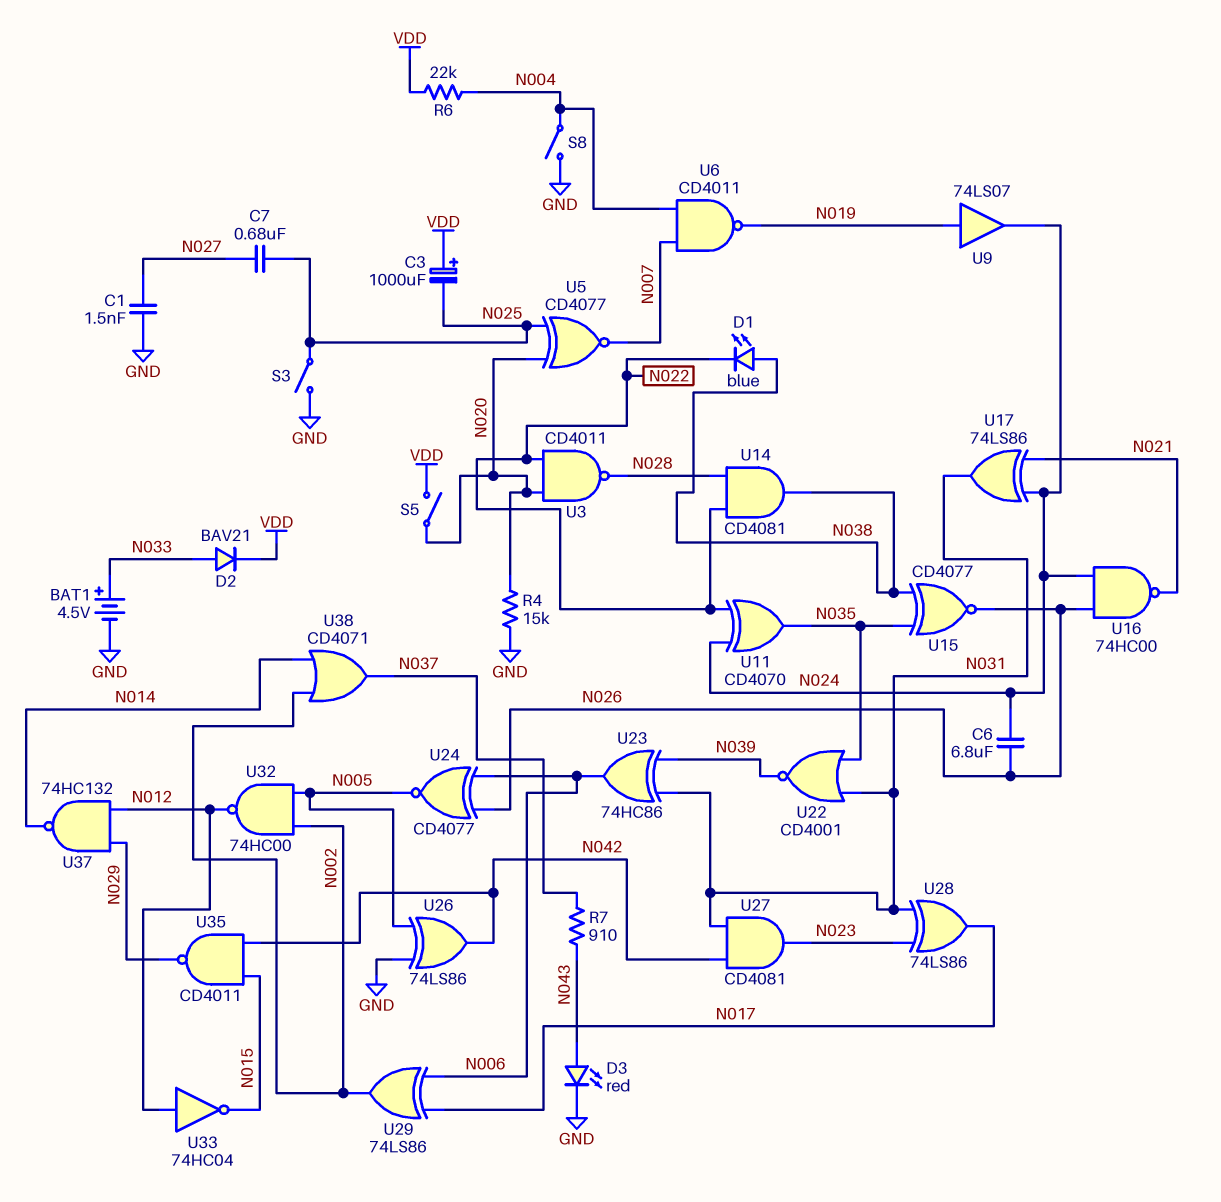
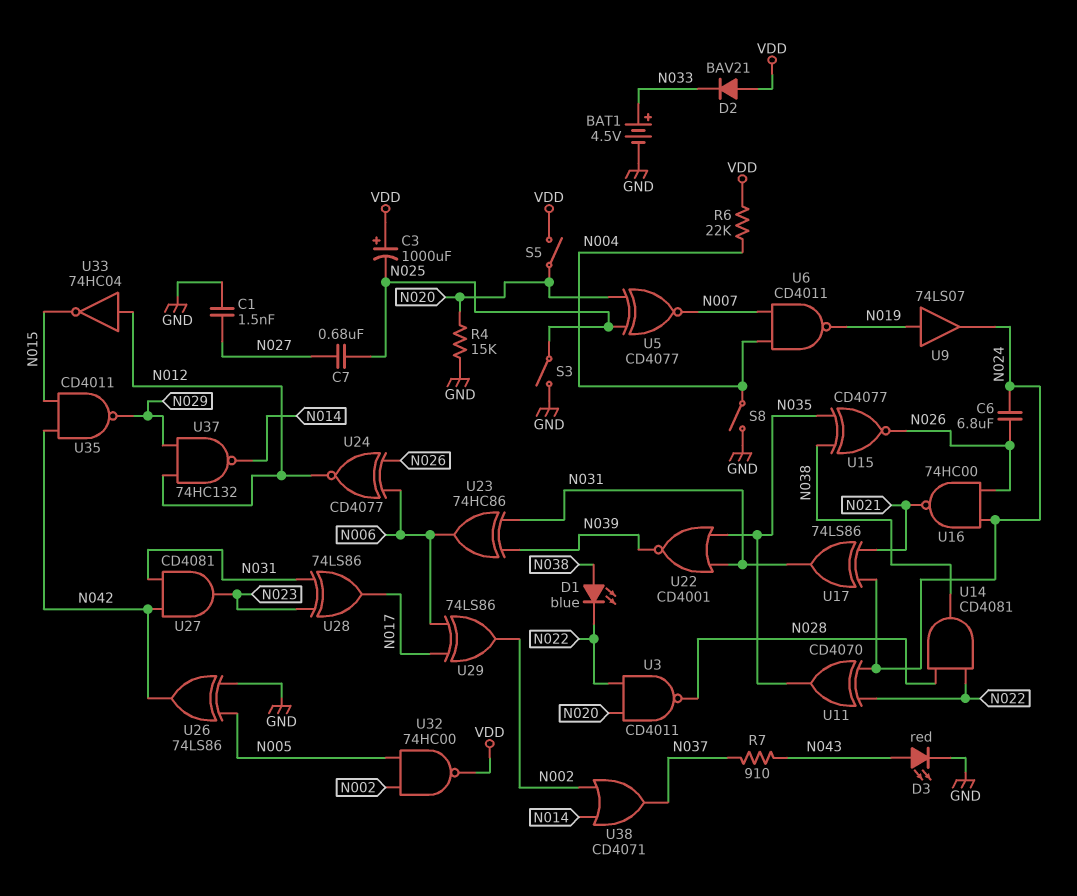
D2: diode BAV21 (A N033, K VDD) -> diode BAV21 (A VDD, K N033)
U24: XNOR CD4077 (in N006, in N026, out N005) -> XNOR CD4077 (in N006, in N026, out N012)
U32: NAND 74HC00 (in N002, in N005, out N012) -> NAND 74HC00 (in N002, in N005, out VDD)

